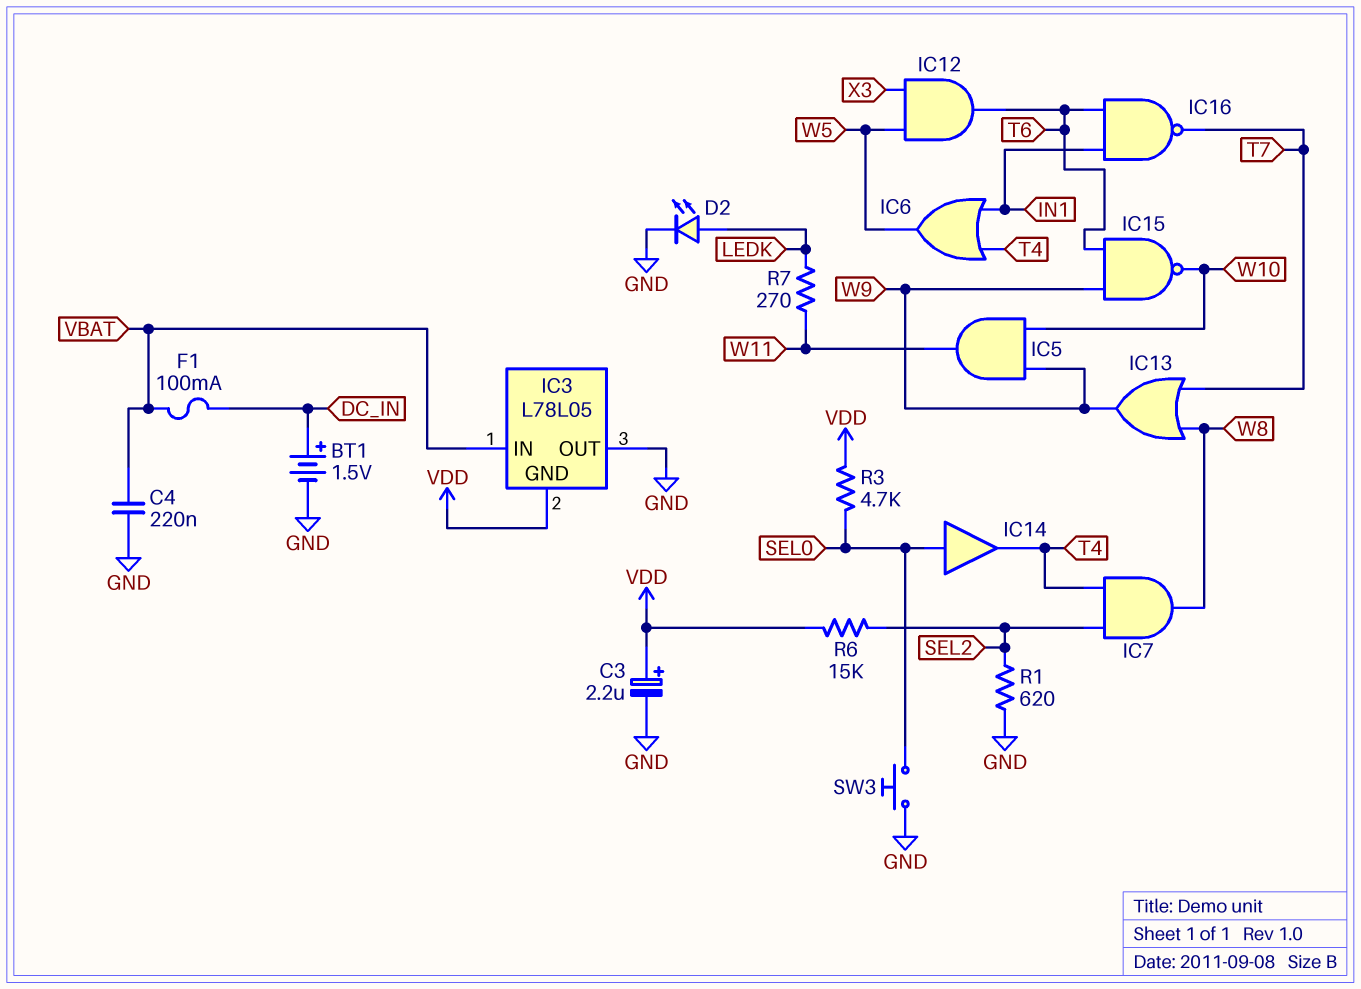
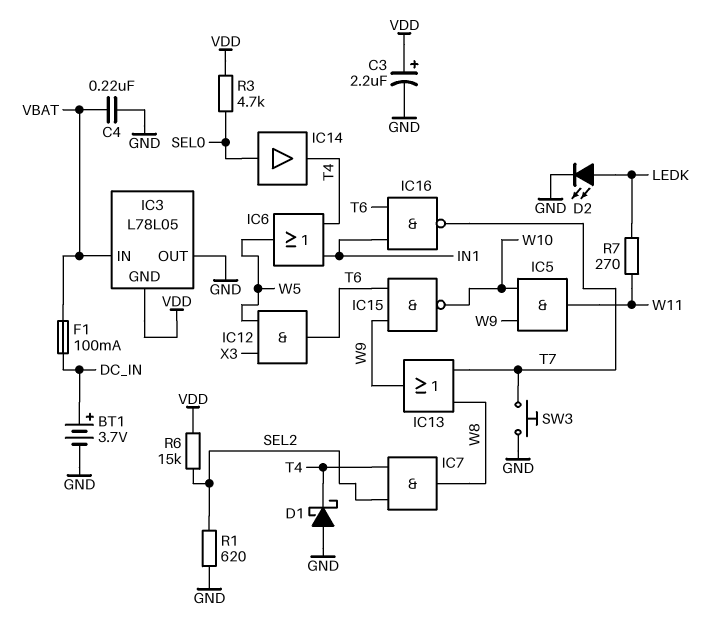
BT1: 1.5V (plus DC_IN, minus GND) -> 3.7V (plus DC_IN, minus GND)
D1: none -> schottky (A GND, K T4)
SW3: button (GND, SEL0) -> button (GND, T7)

